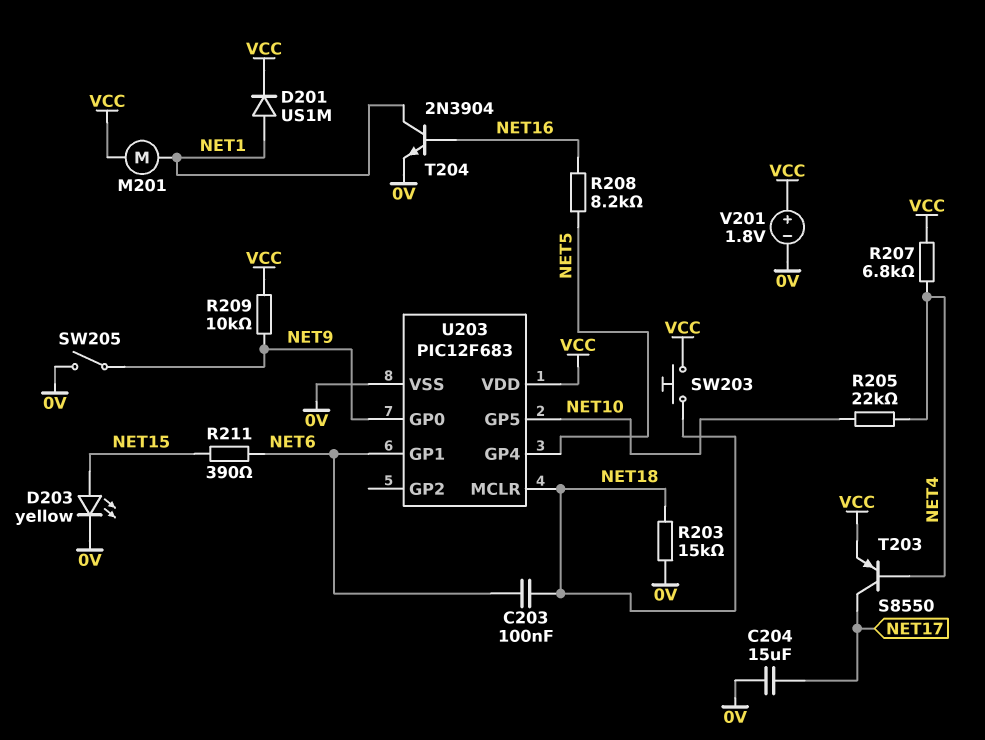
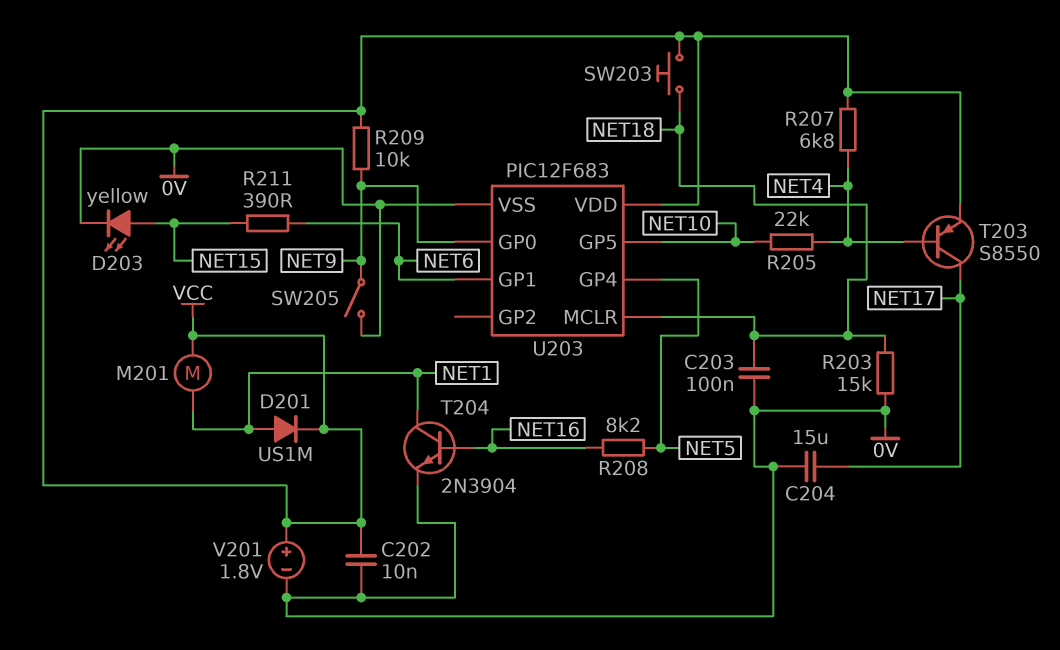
C202: none -> 10nF (0V, VCC)
C203: 100nF (NET6, NET18) -> 100nF (0V, NET18)

